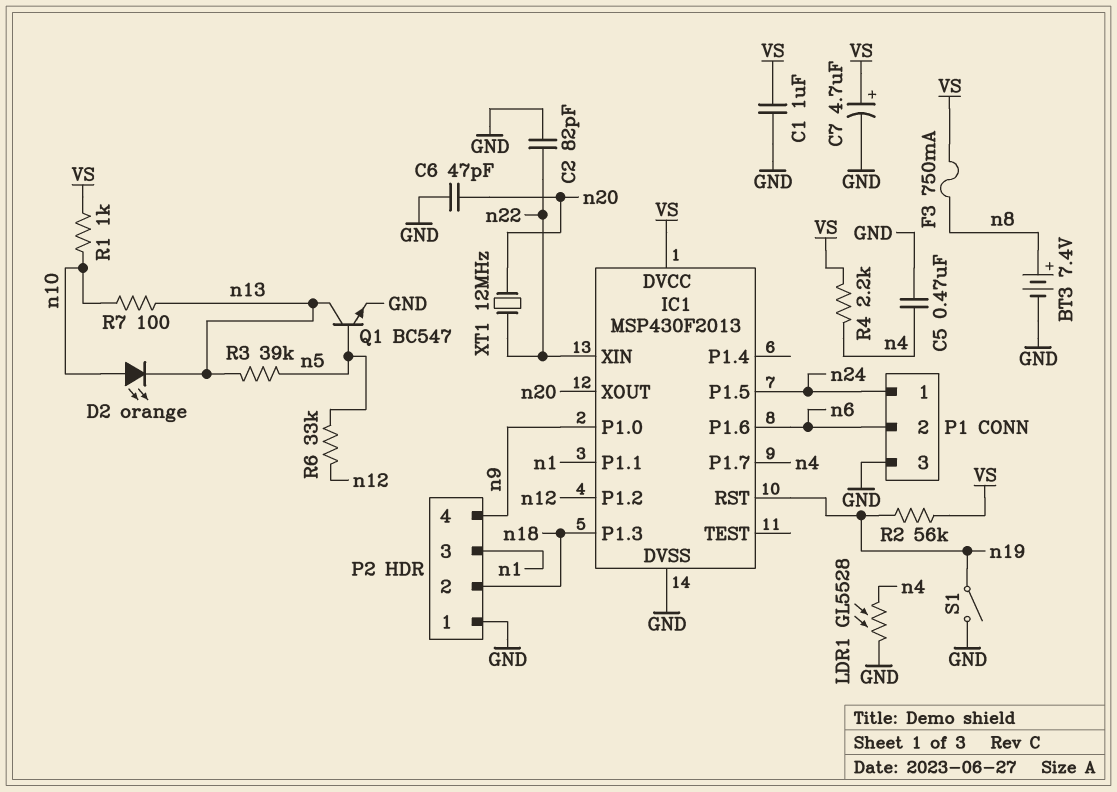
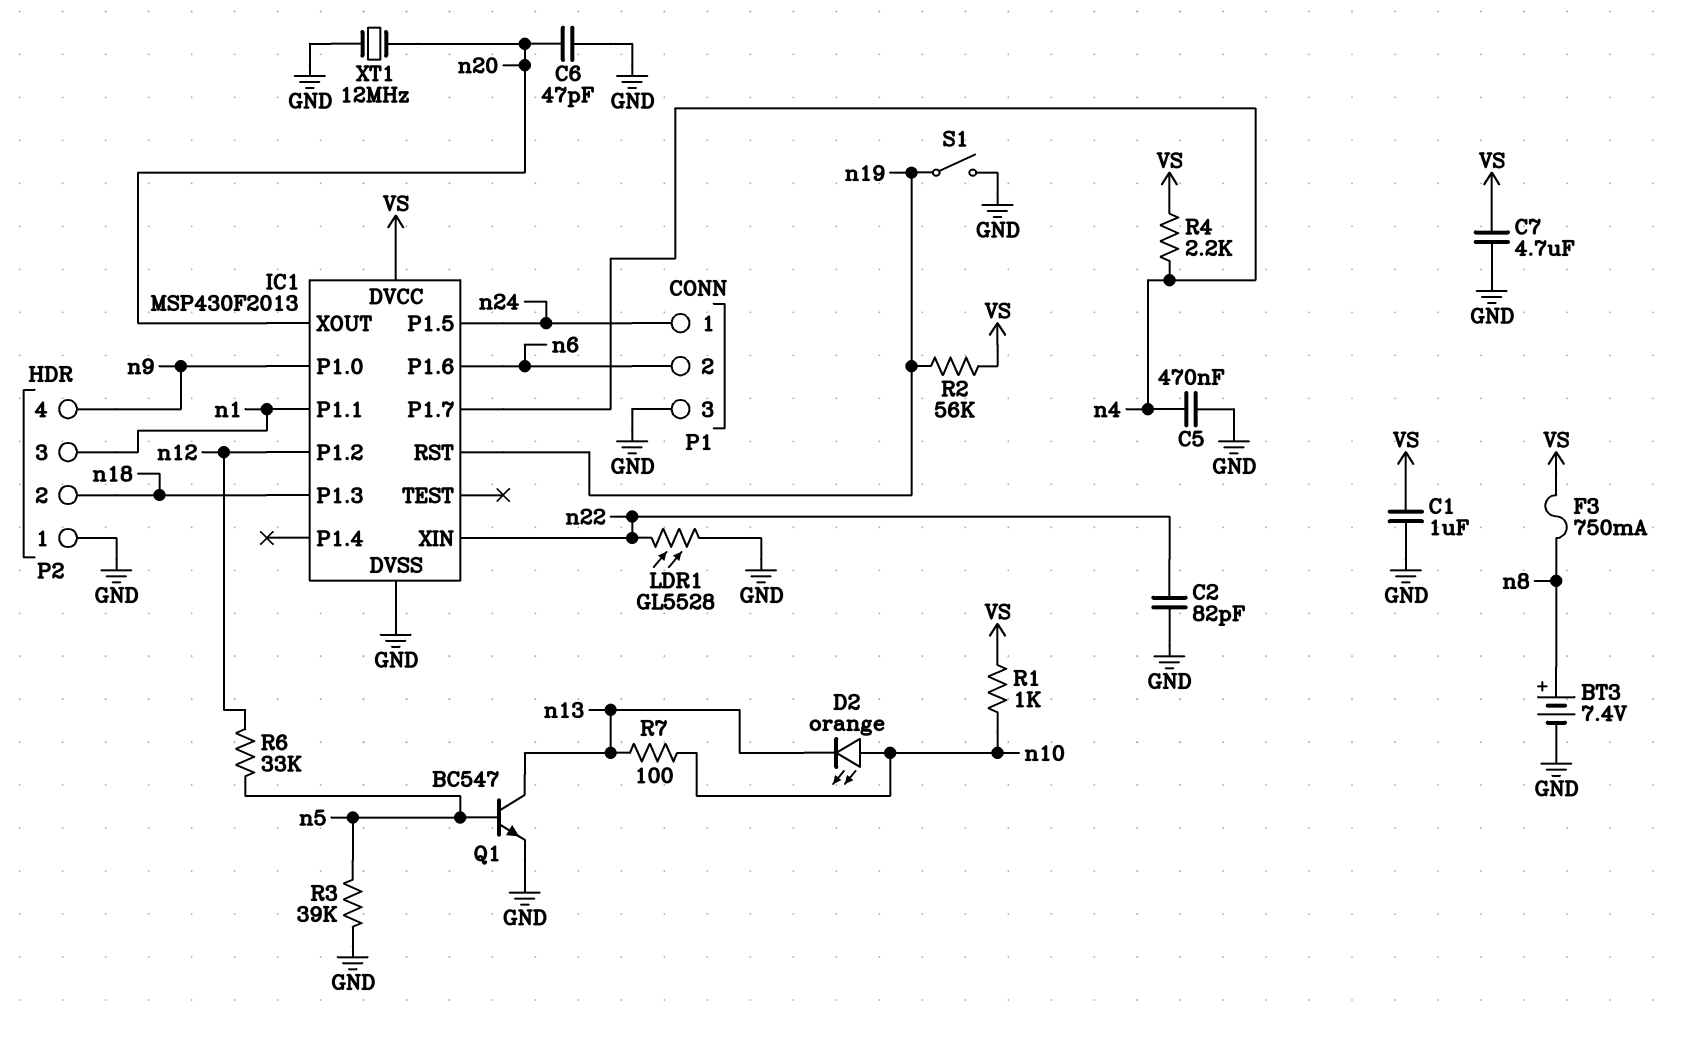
C7: 4.7uF (plus VS, minus GND) -> 4.7uF (GND, VS)
LDR1: GL5528 (GND, n4) -> GL5528 (GND, n22)
R3: 39k (n5, n13) -> 39k (GND, n5)
XT1: 12MHz (n20, n22) -> 12MHz (GND, n20)

